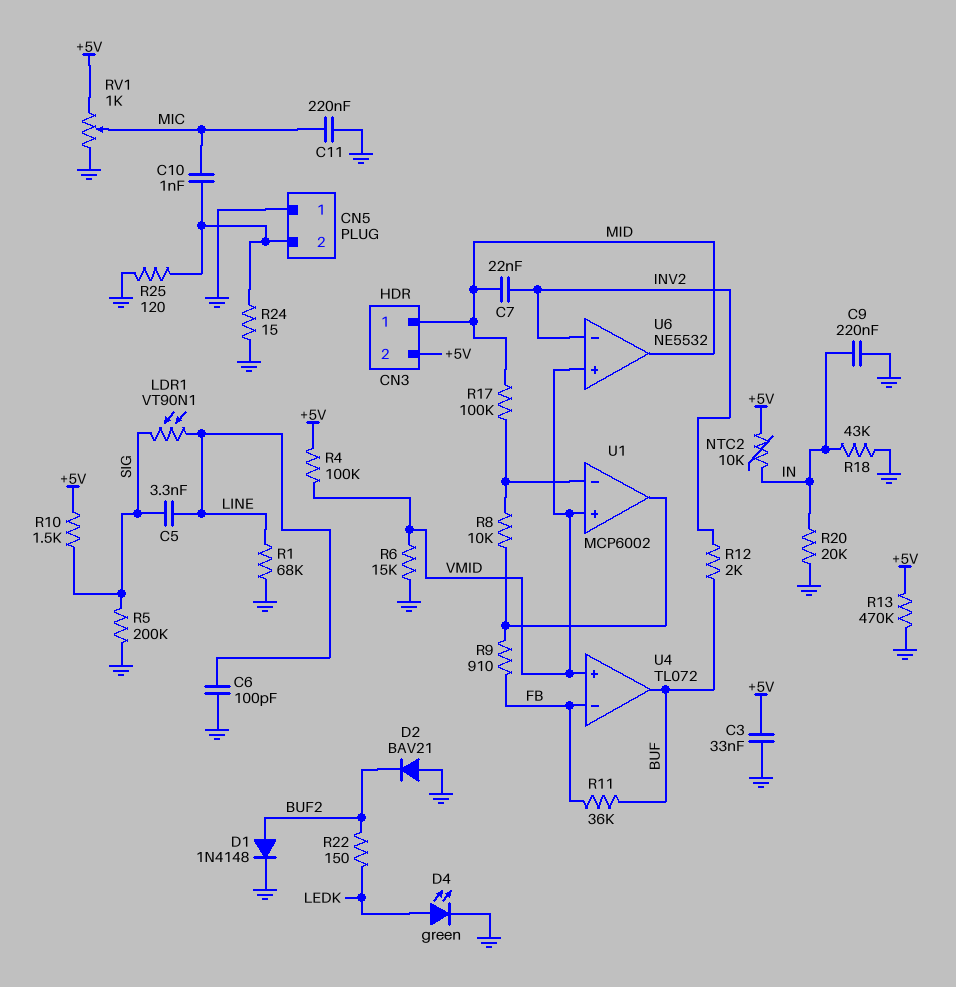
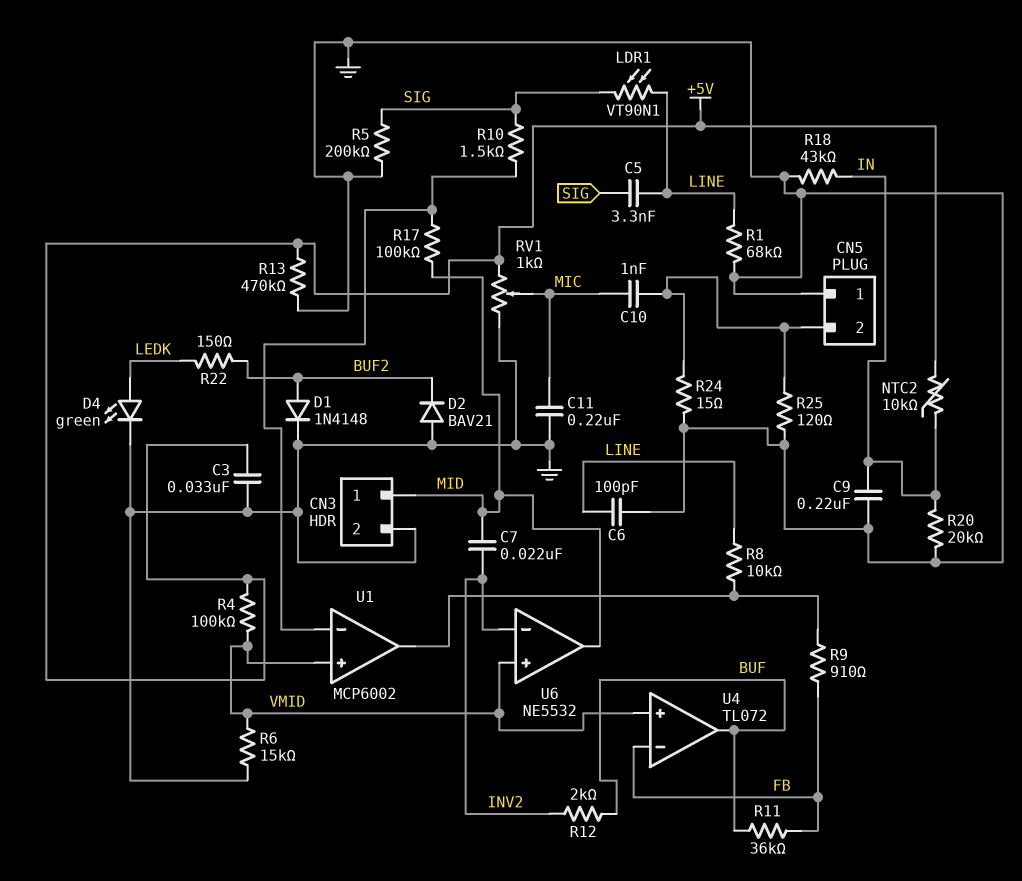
CN3 pin 2: +5V -> GND
R8: 10k (U1/in-, U1/out) -> 10k (LINE, U1/out)
R10: 1.5k (+5V, SIG) -> 1.5k (SIG, U1/in-)

